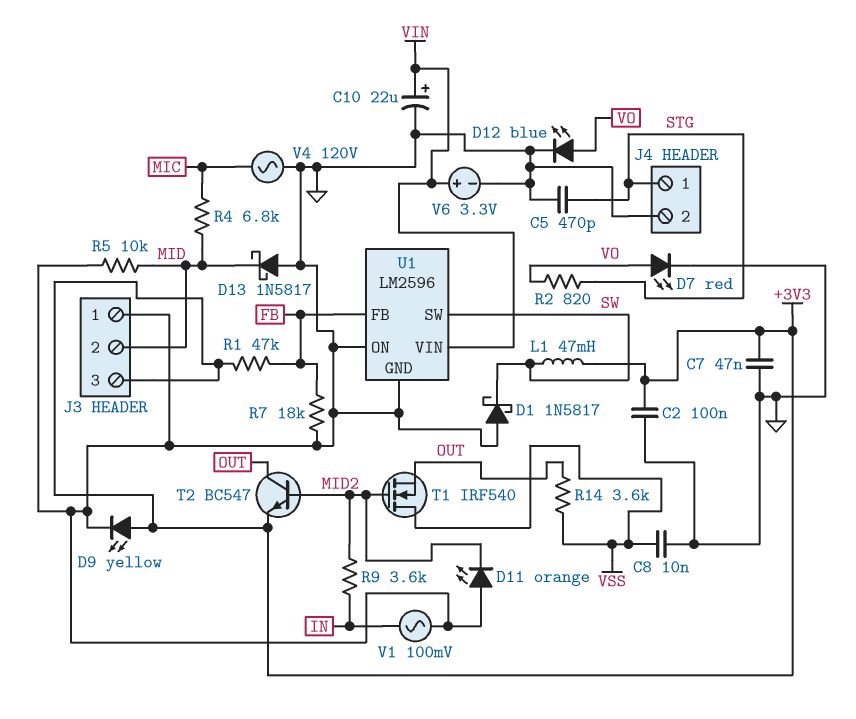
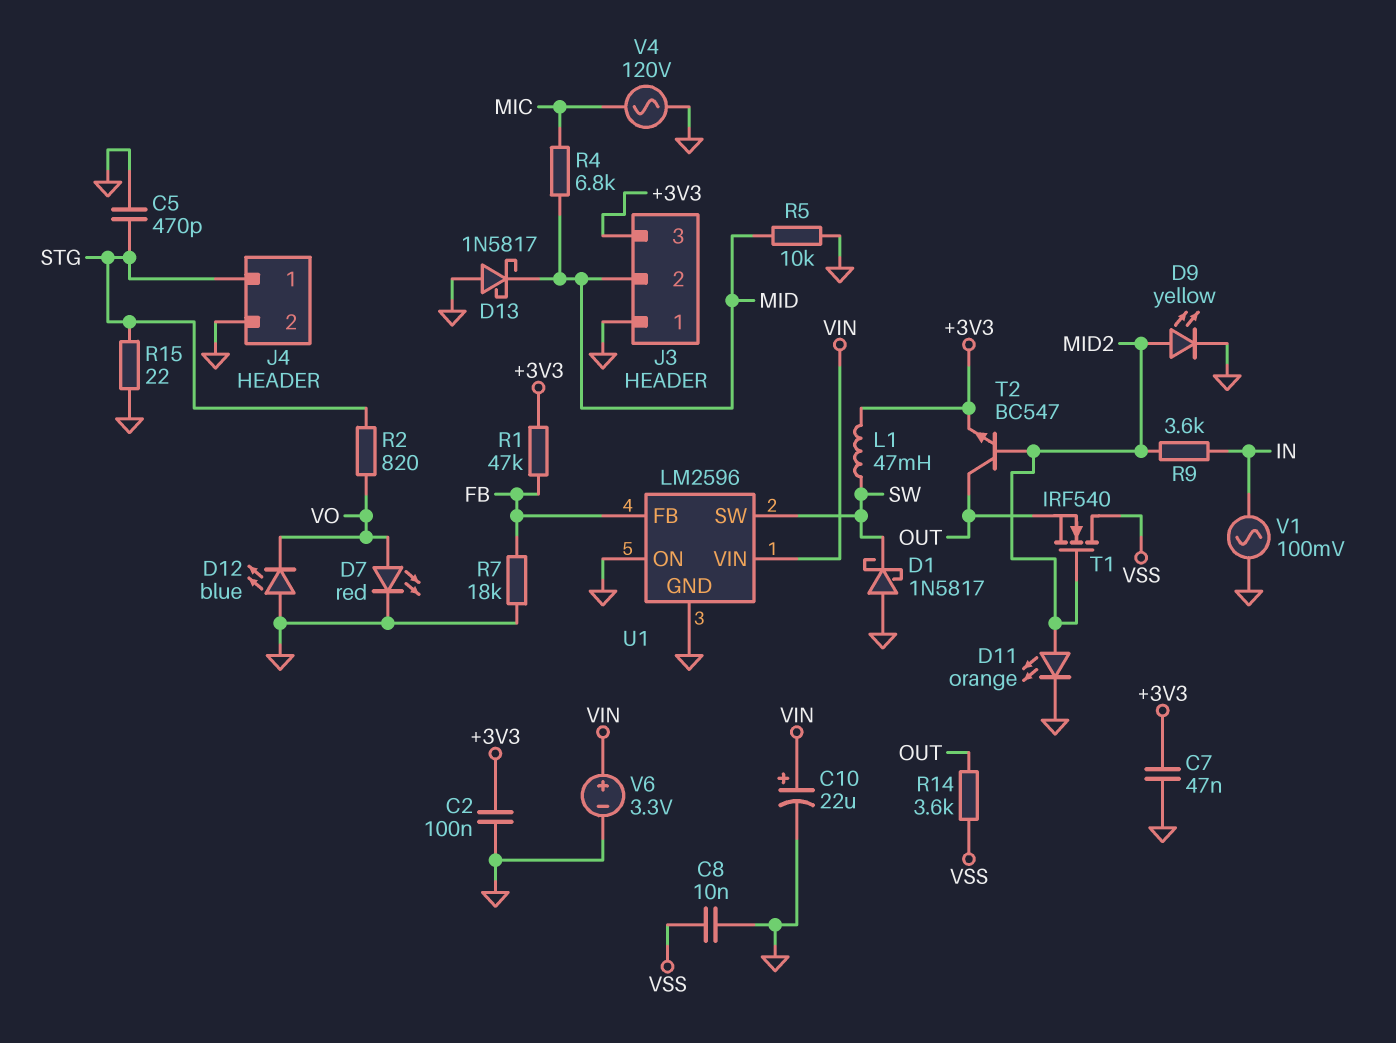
D9: LED yellow (A +3V3, K GND) -> LED yellow (A MID2, K GND)
D11: LED orange (A GND, K MID2) -> LED orange (A MID2, K GND)
D12: LED blue (A VO, K GND) -> LED blue (A GND, K VO)
R15: none -> 22 (GND, STG)

